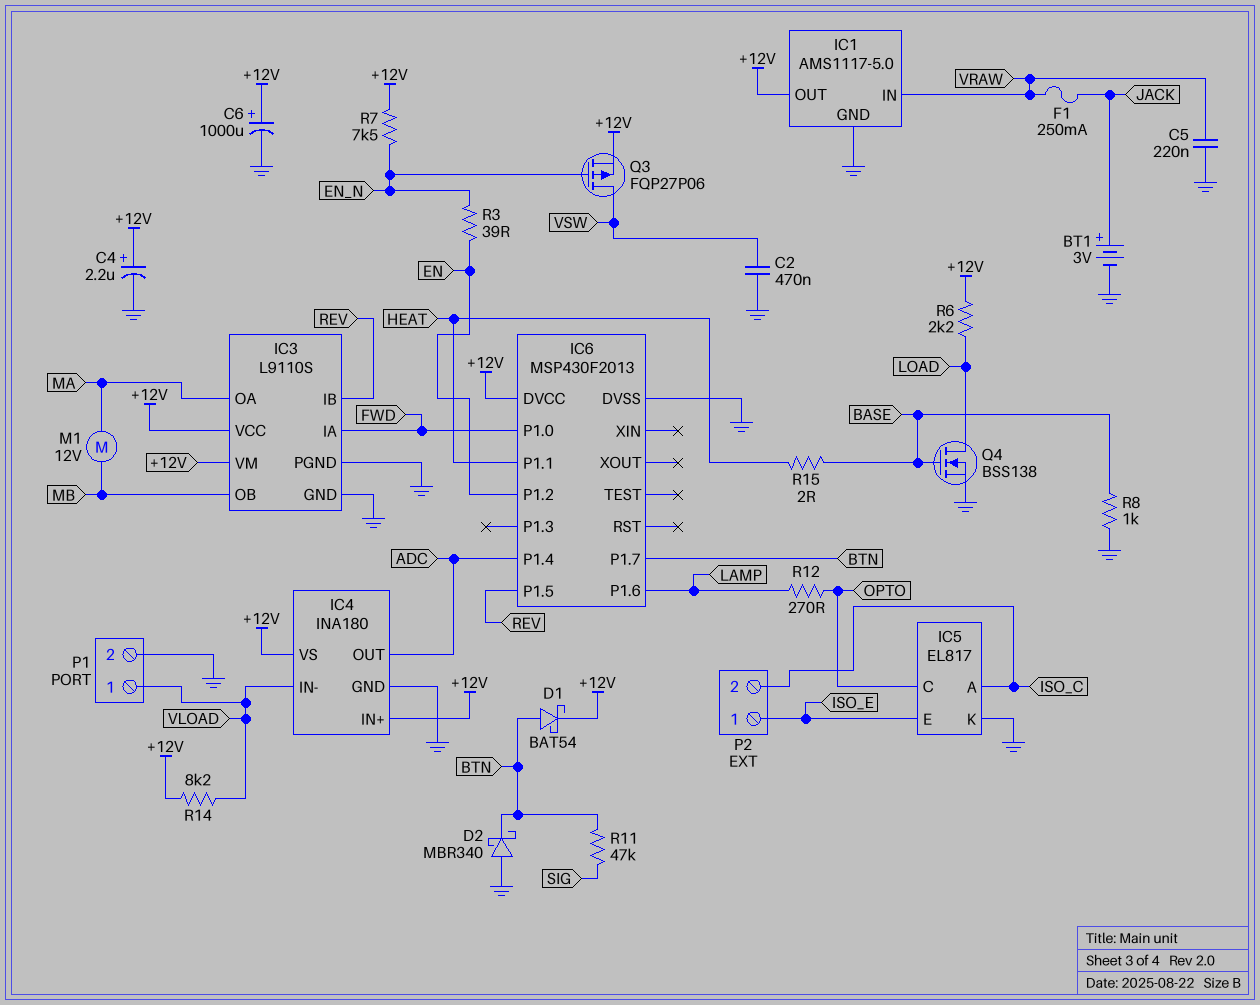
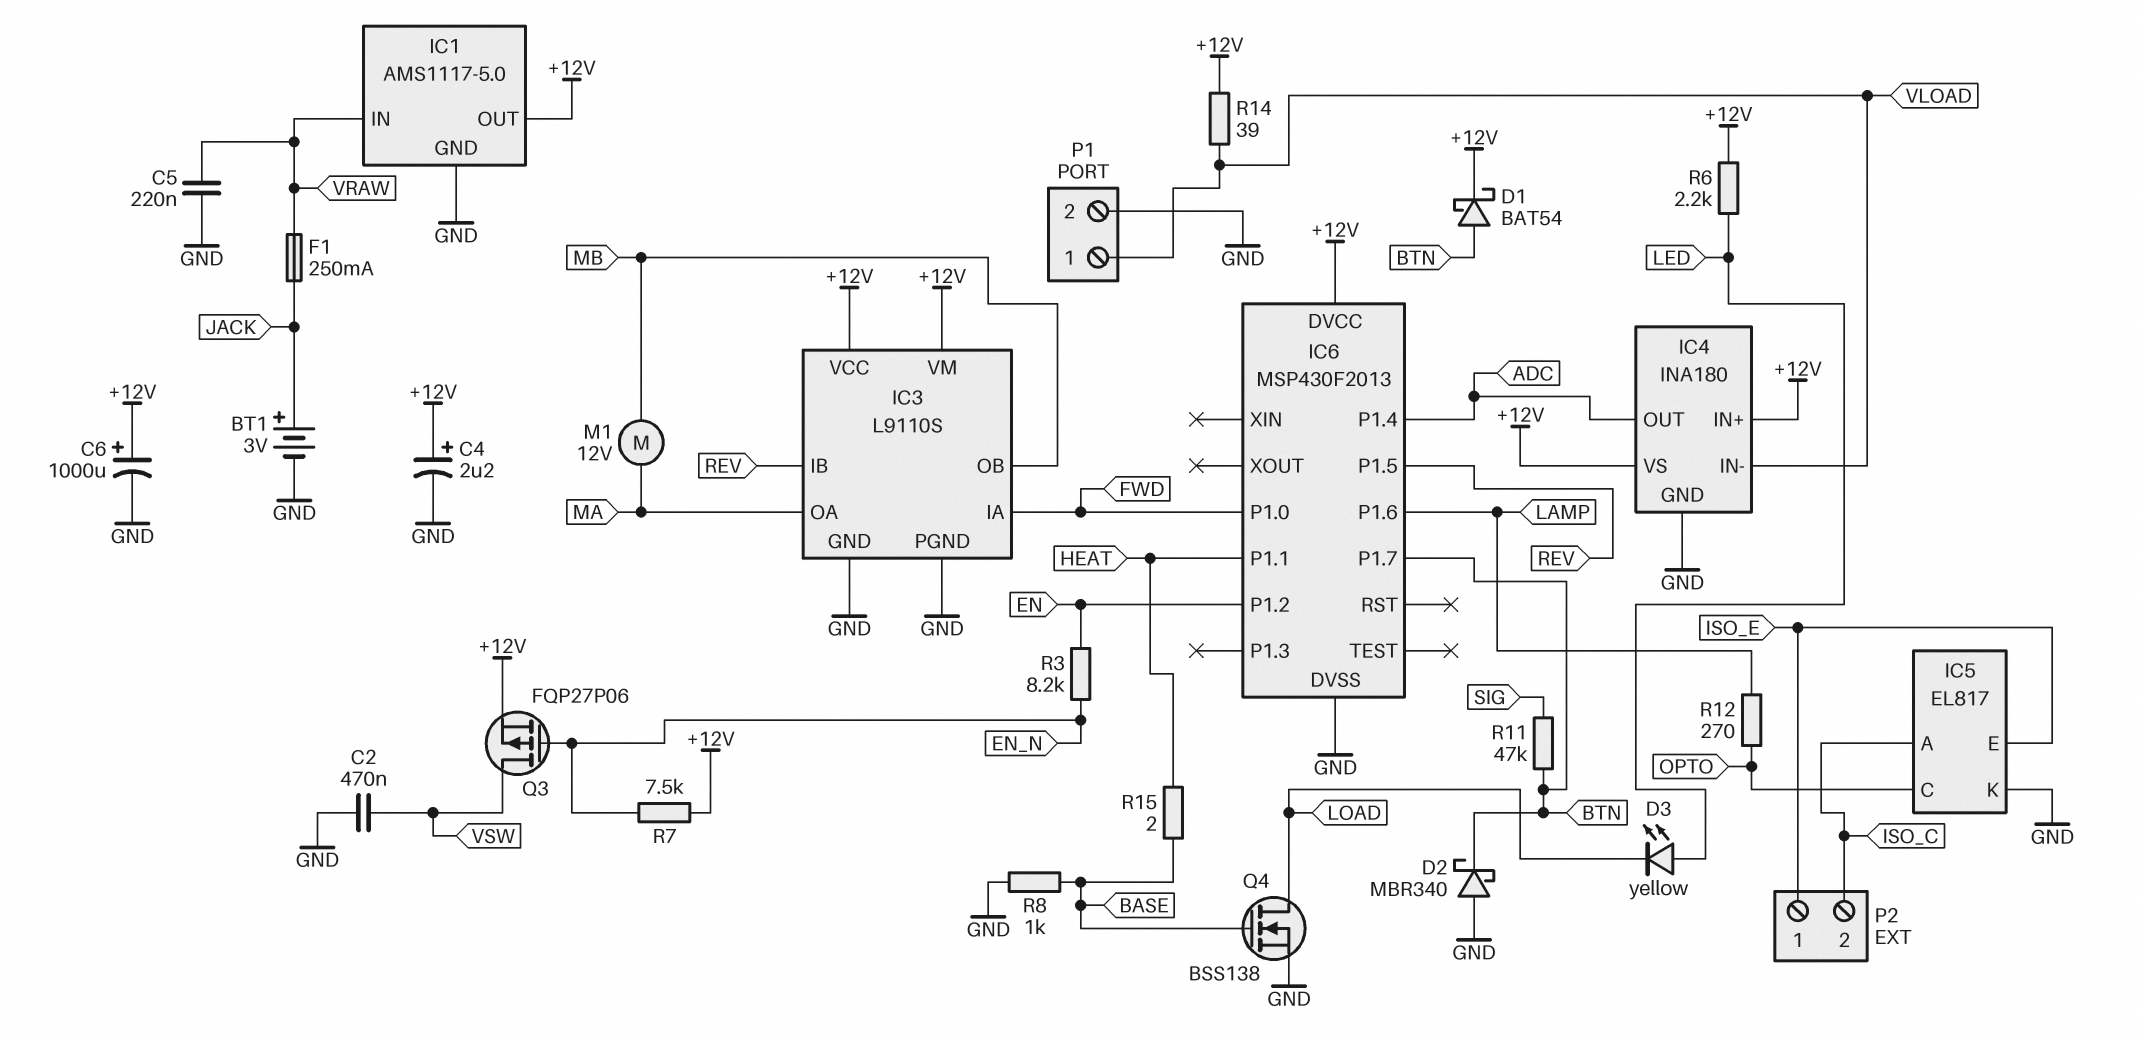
D3: none -> LED yellow (A LED, K LOAD)
R3: 39 (EN, EN_N) -> 8.2k (EN, EN_N)
R6: 2.2k (+12V, LOAD) -> 2.2k (+12V, LED)
R14: 8.2k (+12V, VLOAD) -> 39 (+12V, VLOAD)

